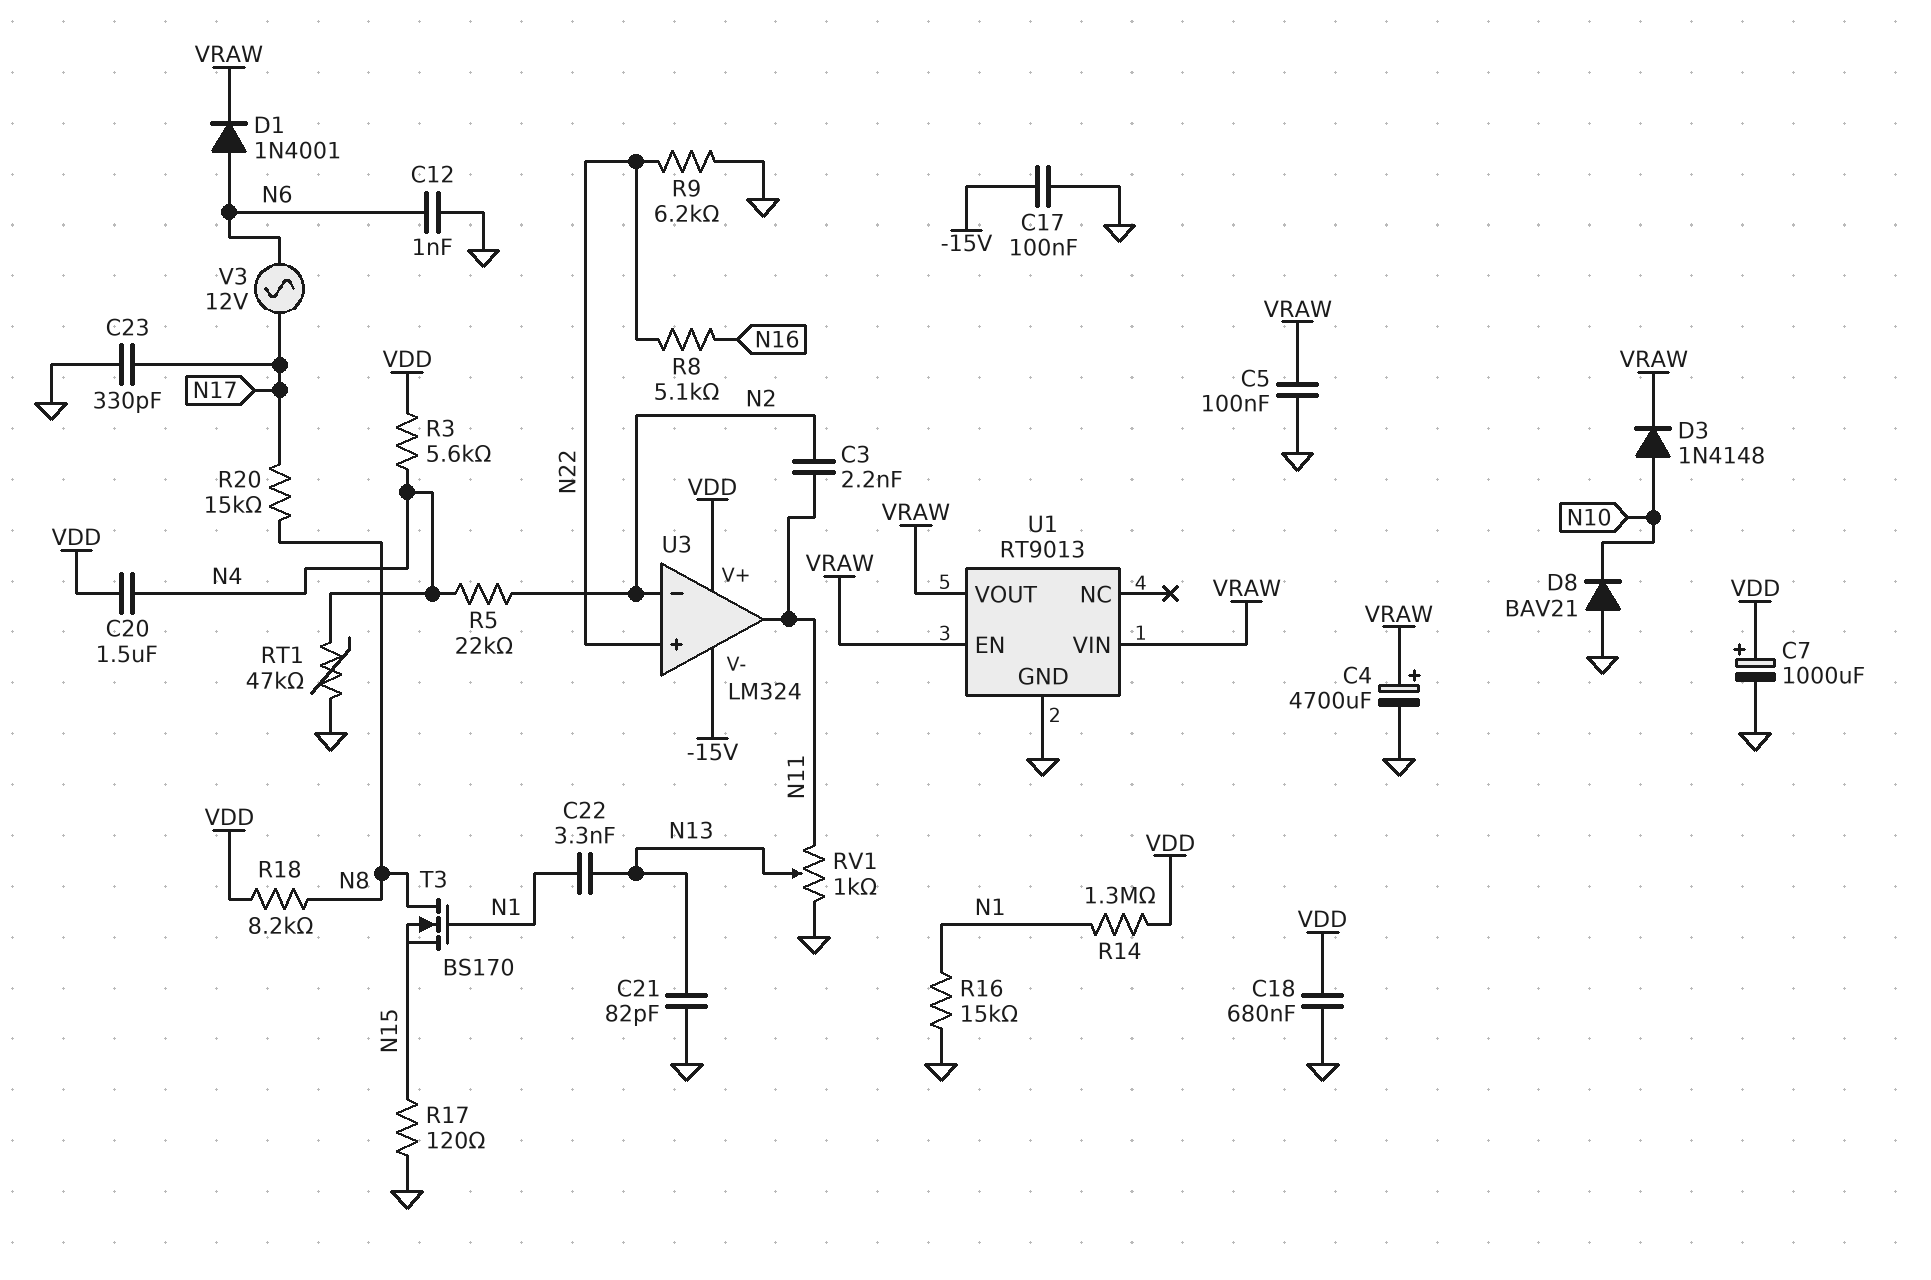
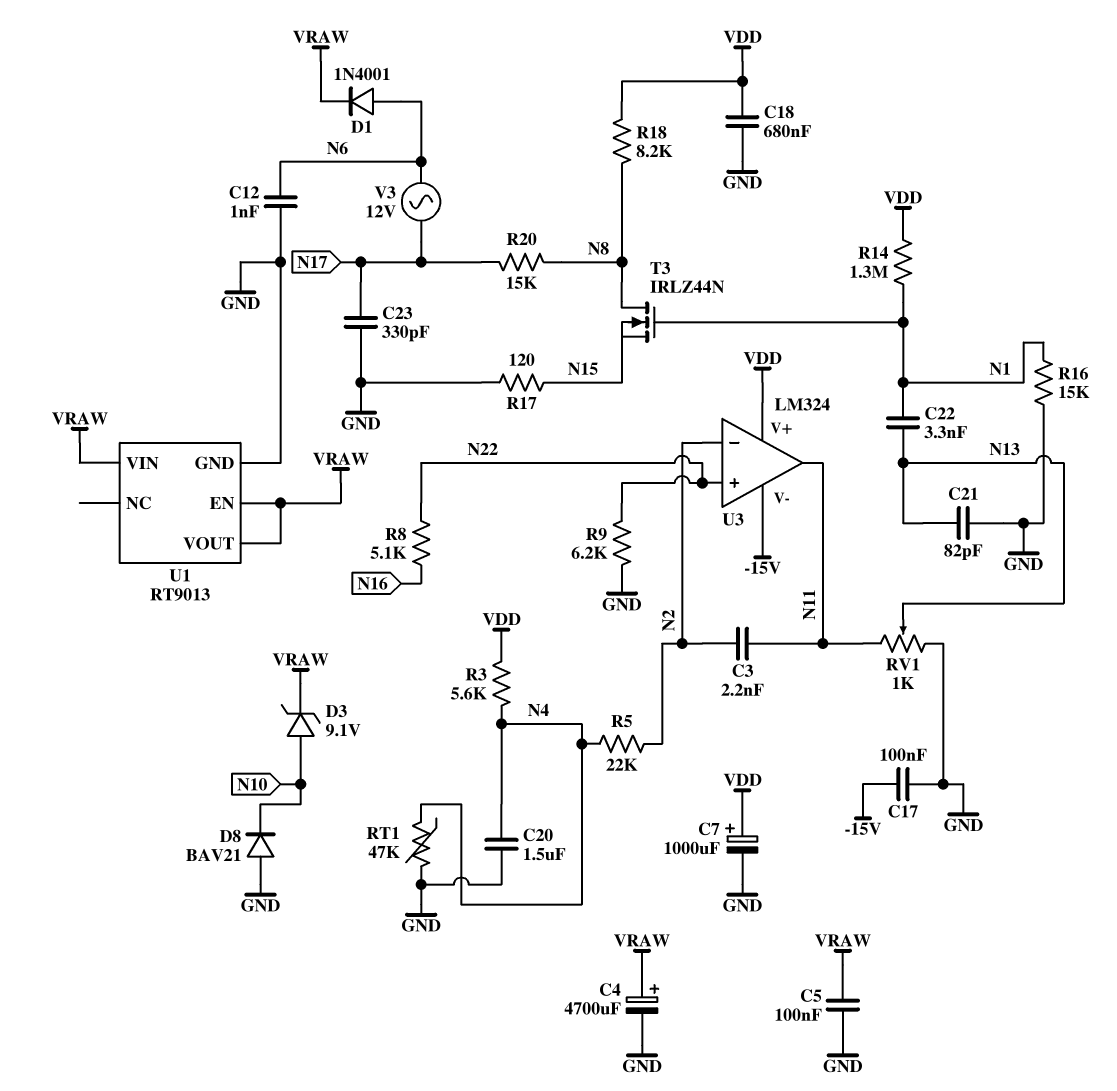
C20: 1.5uF (N4, VDD) -> 1.5uF (GND, N4)
D3: diode 1N4148 (A N10, K VRAW) -> zener 9.1V (A N10, K VRAW)
T3: NMOS BS170 (G N1, D N8, S N15) -> NMOS IRLZ44N (G N1, D N8, S N15)

